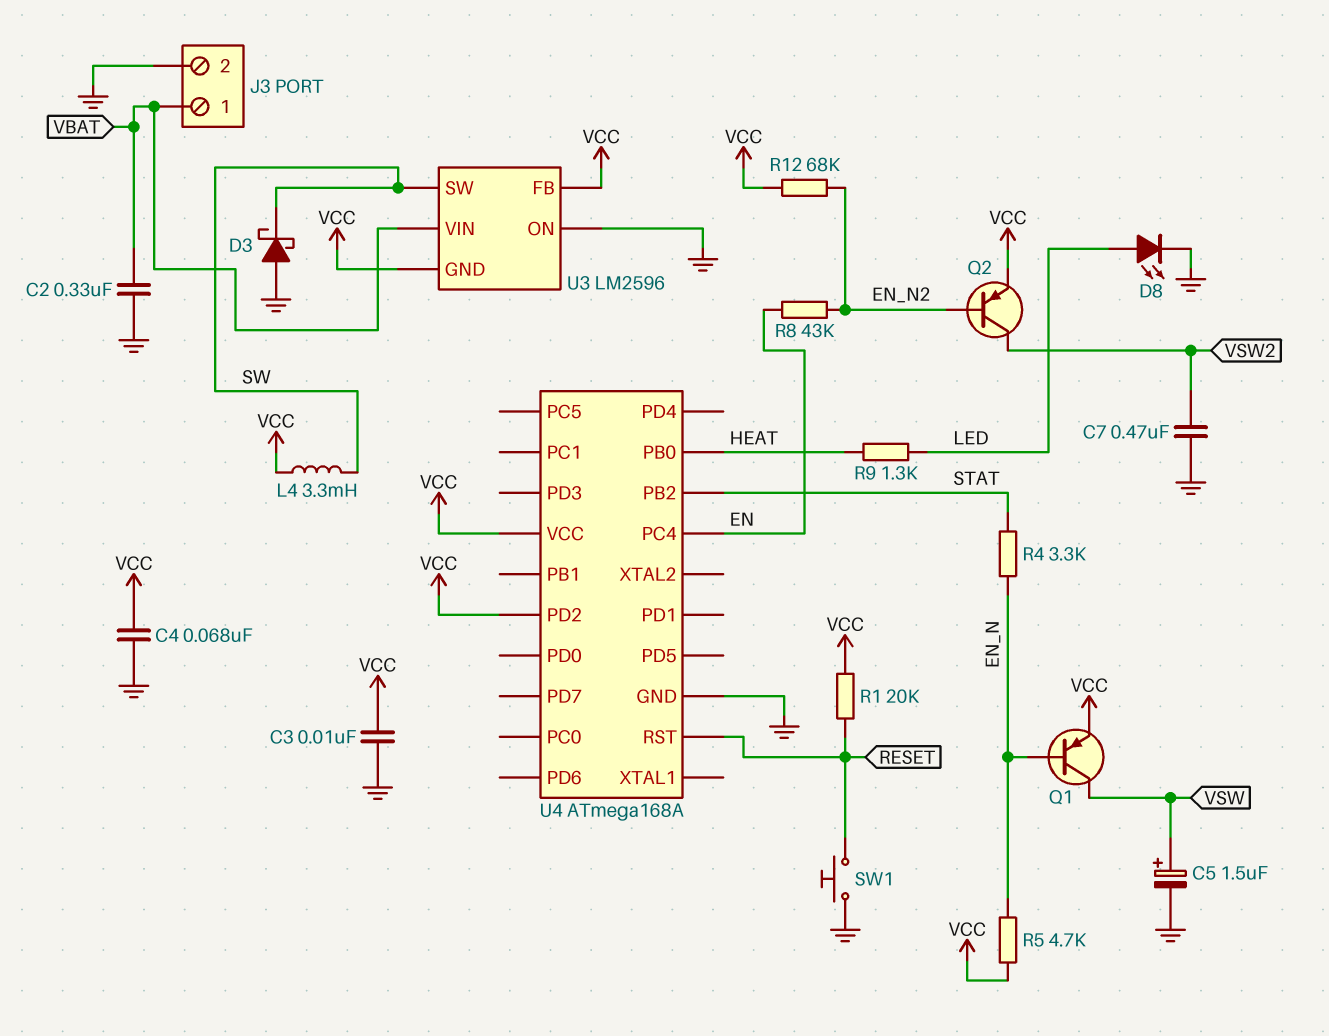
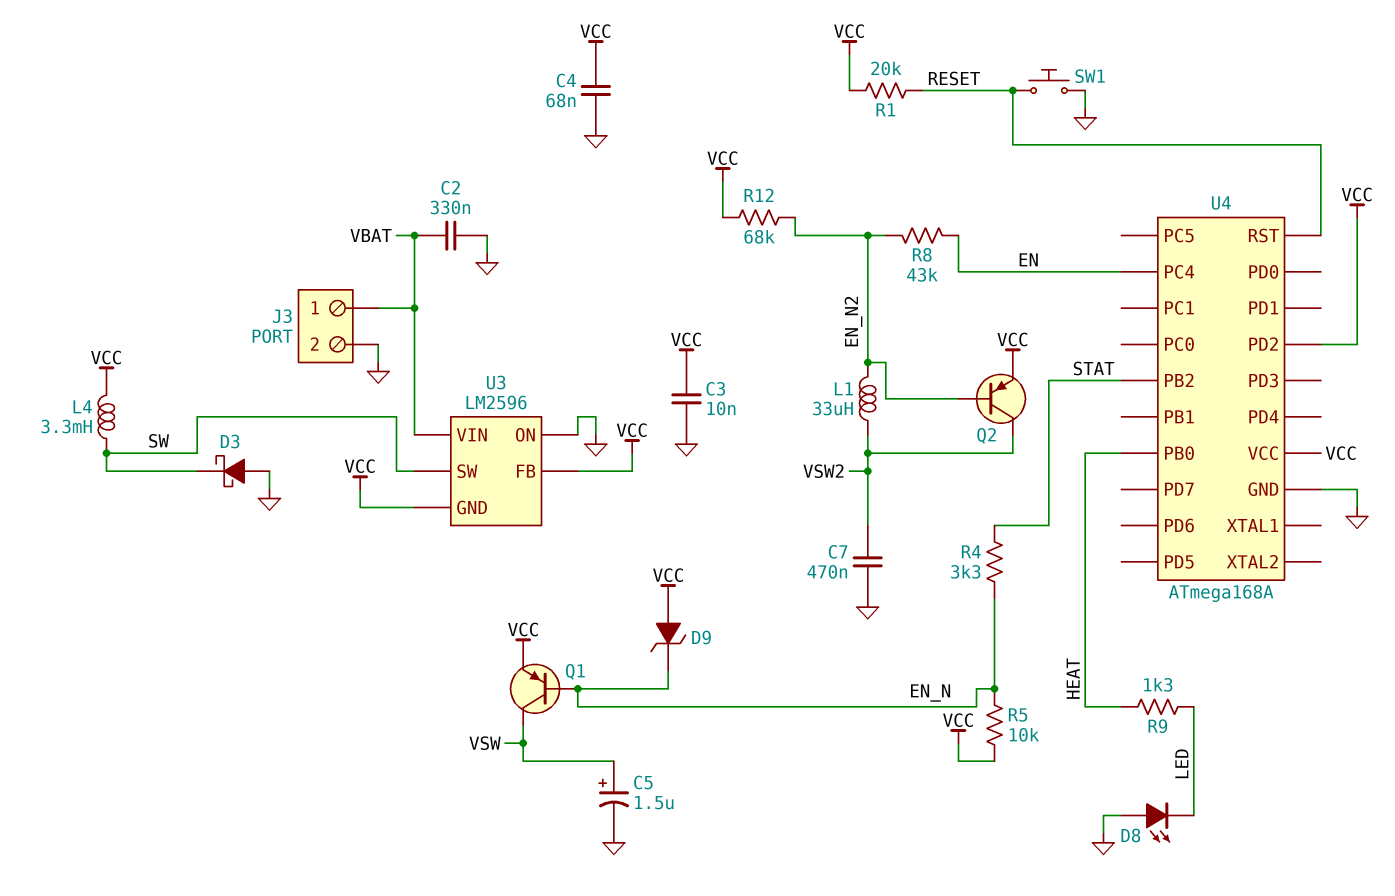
D8: LED (A LED, K GND) -> LED (A GND, K LED)
D9: none -> zener (A VCC, K EN_N)
L1: none -> 33uH (EN_N2, VSW2)
R5: 4.7k (EN_N, VCC) -> 10k (EN_N, VCC)

